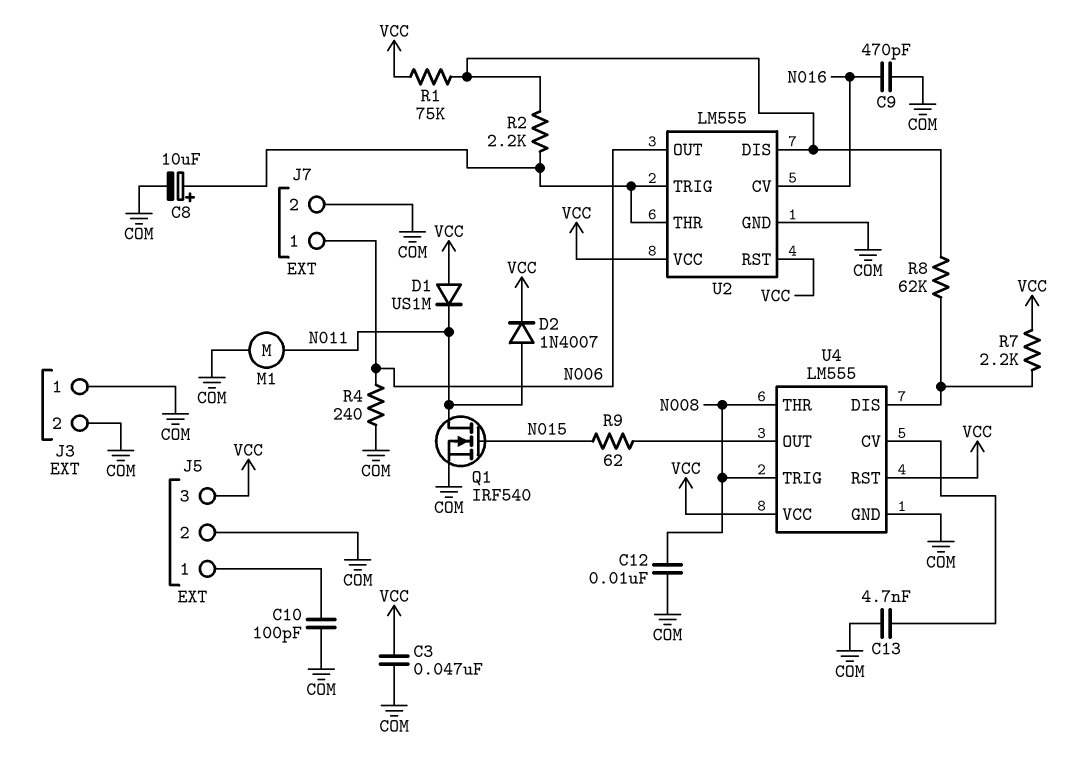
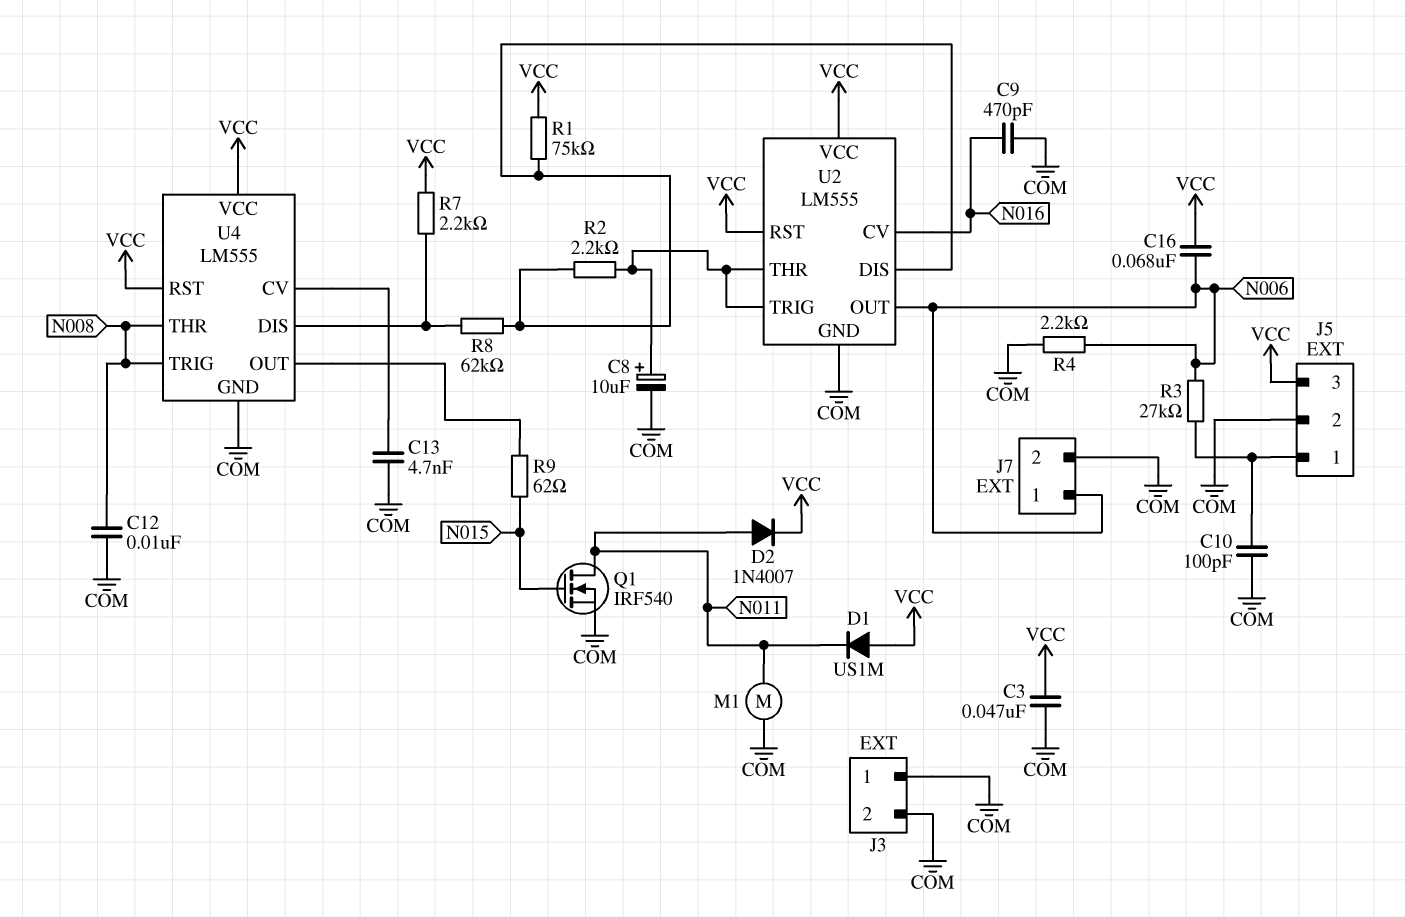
C16: none -> 68nF (N006, VCC)
R3: none -> 27k (J5/1, N006)
R4: 240 (COM, N006) -> 2.2k (COM, N006)

